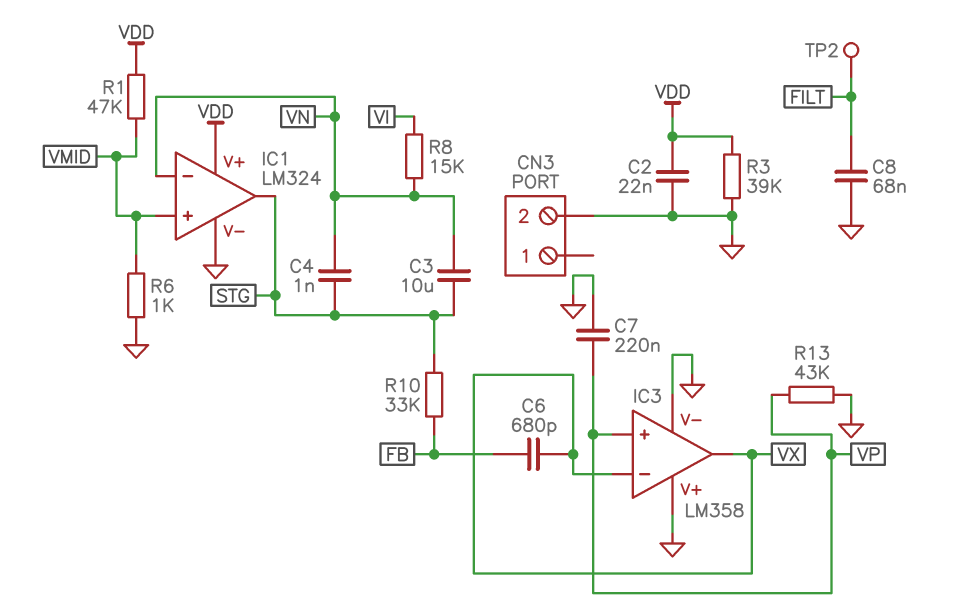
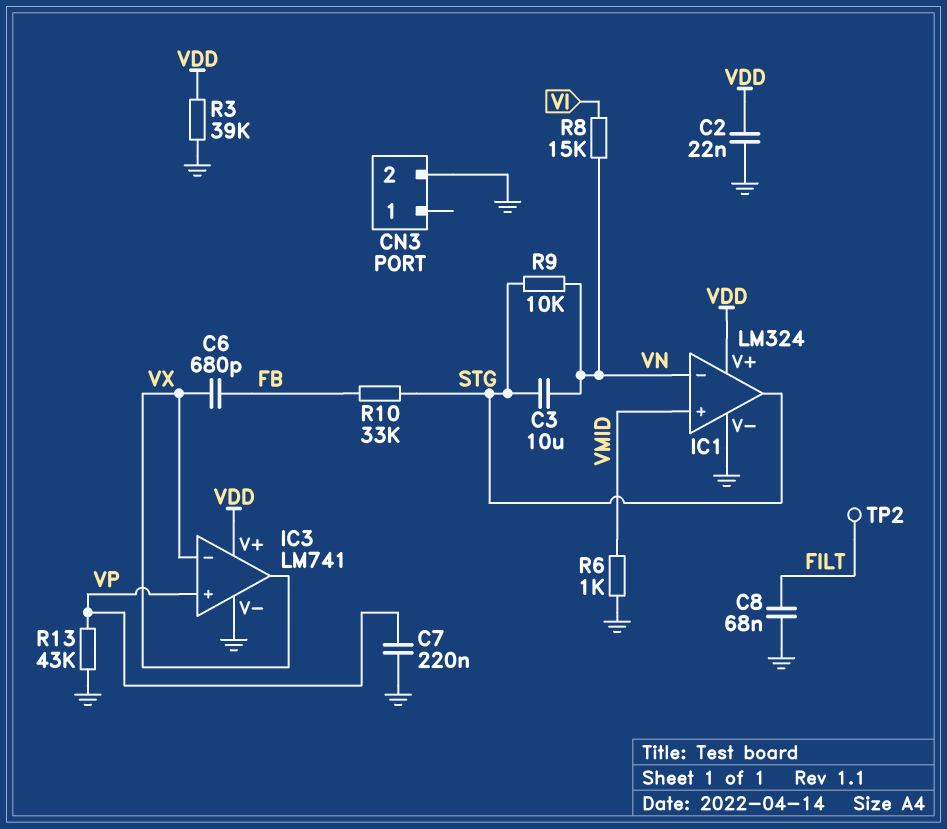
C4: 1nF (STG, VN) -> none
IC3: LM358 -> LM741
IC3 pin V+: GND -> VDD
R1: 47k (VDD, VMID) -> none
R9: none -> 10k (STG, VN)

